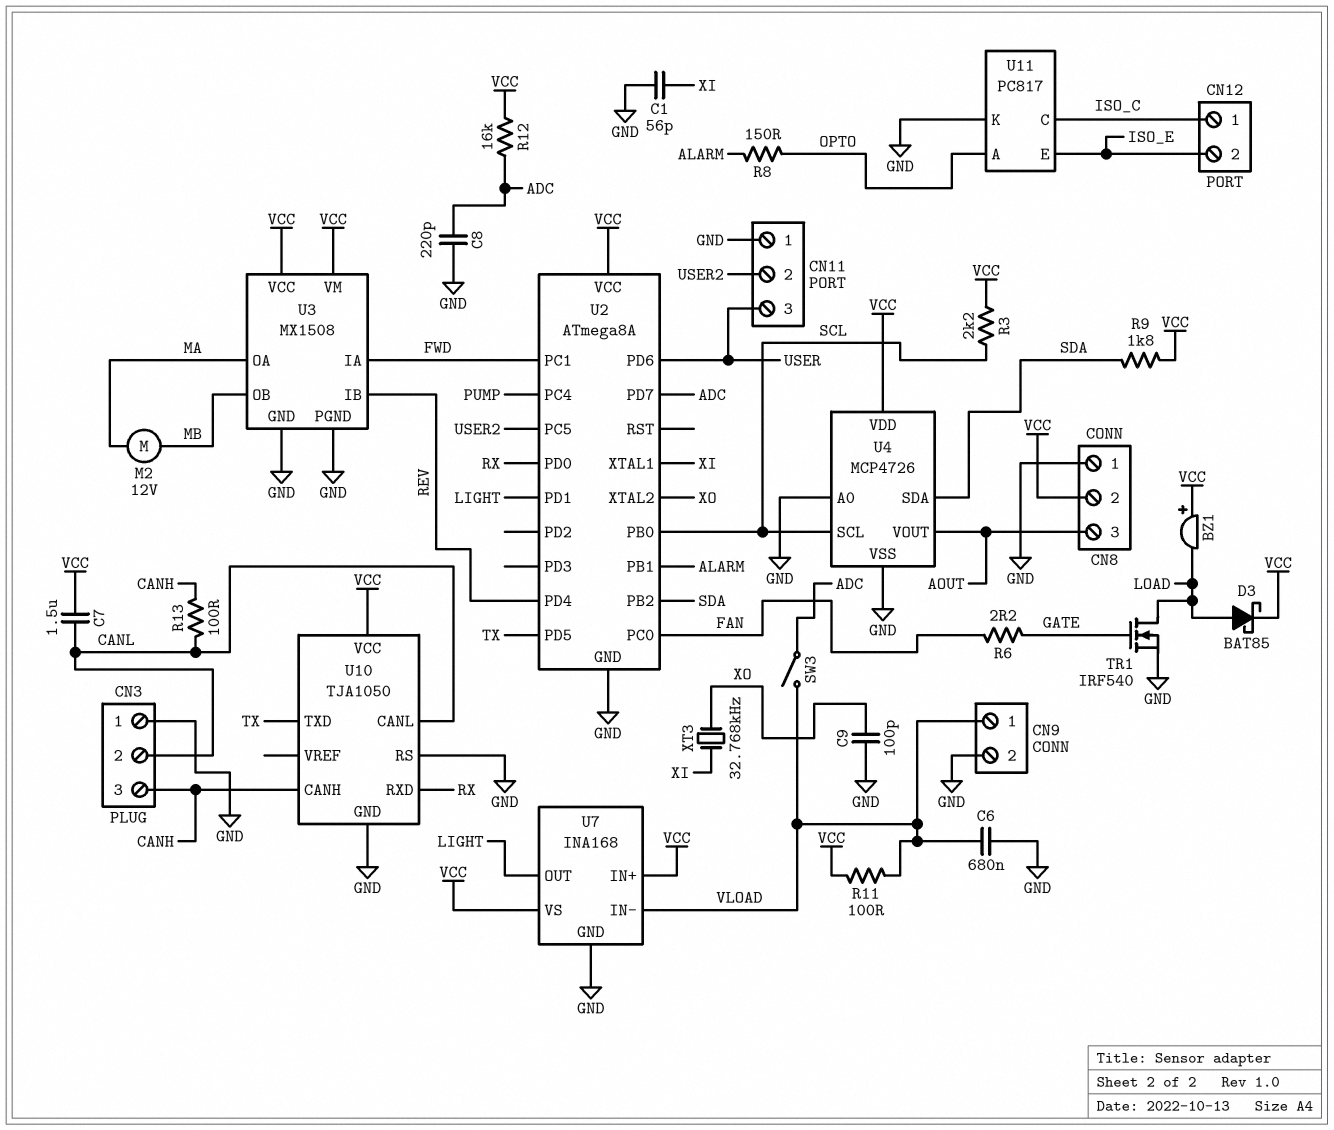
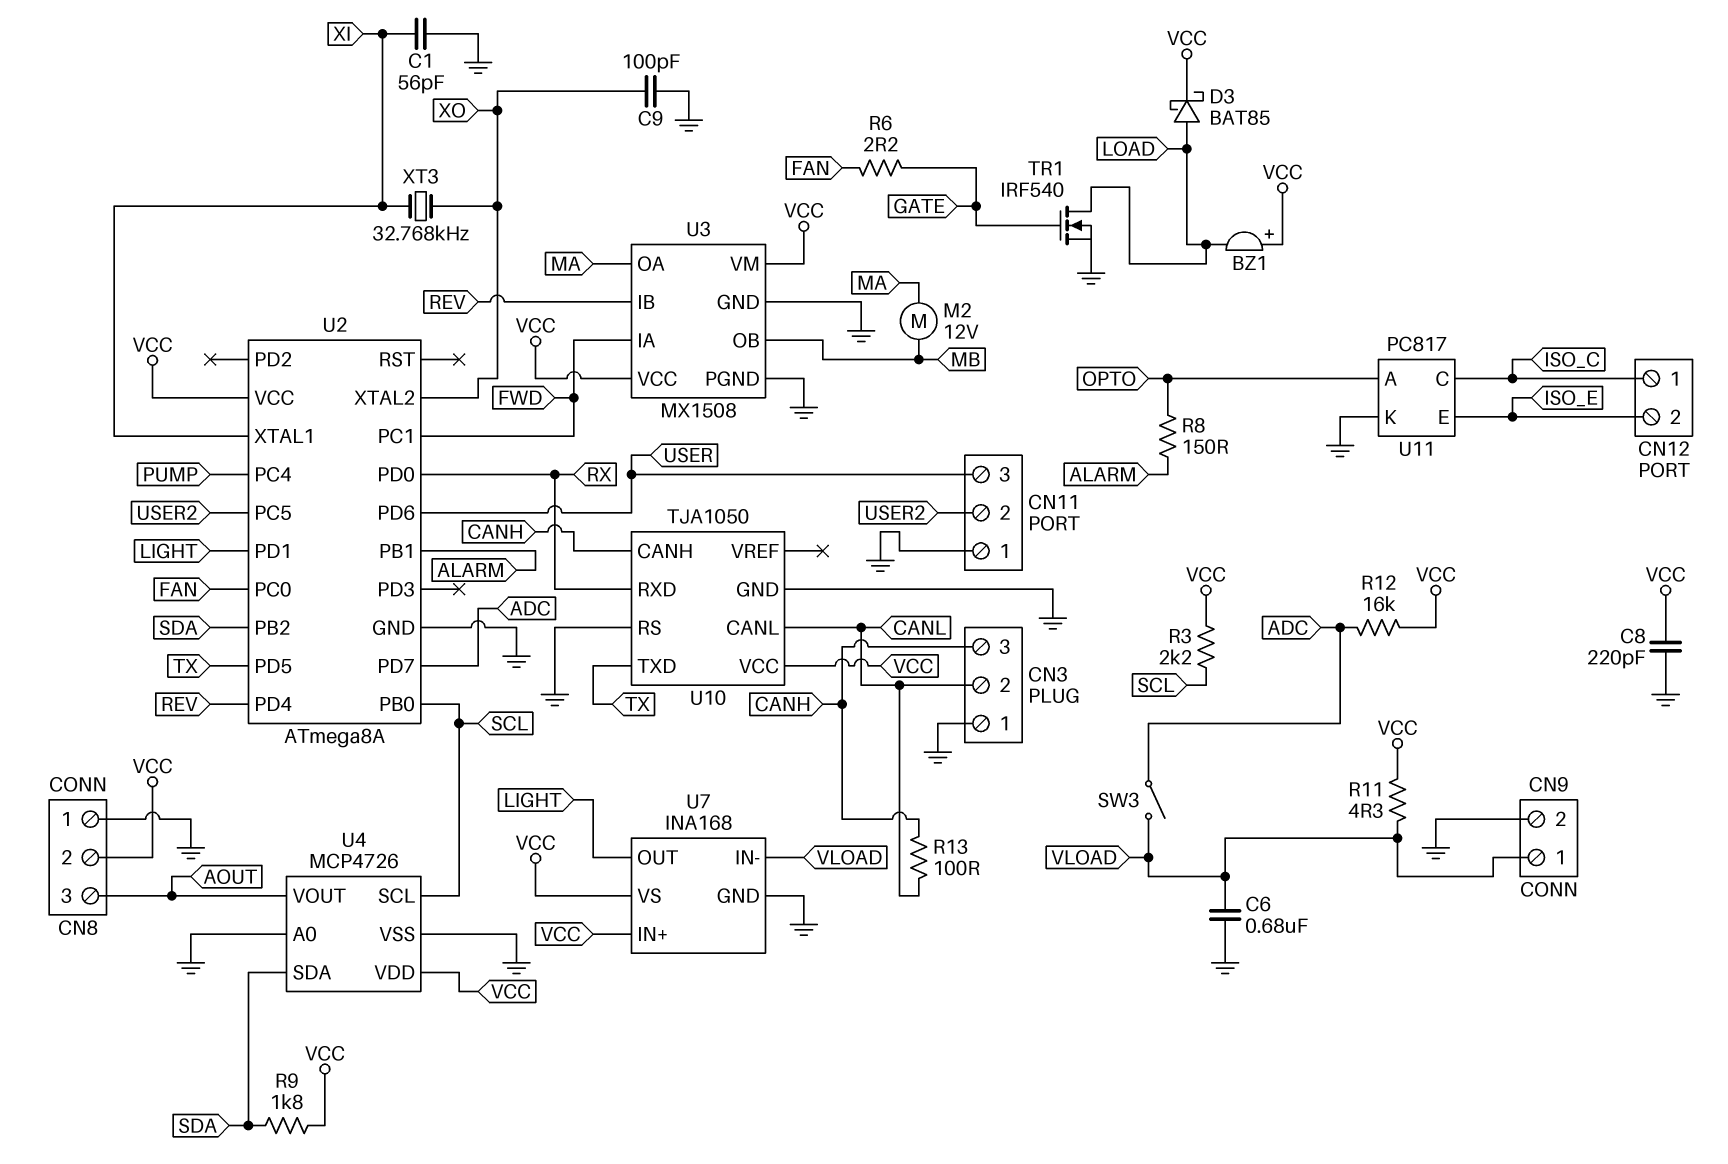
C7: 1.5uF (CANL, VCC) -> none
C8: 220pF (ADC, GND) -> 220pF (GND, VCC)
R11: 100 (VCC, VLOAD) -> 4.3 (VCC, VLOAD)

